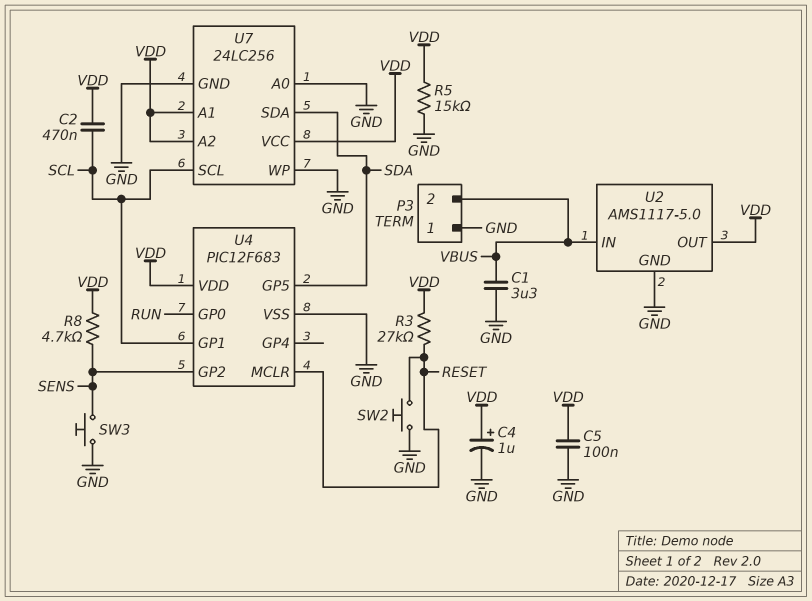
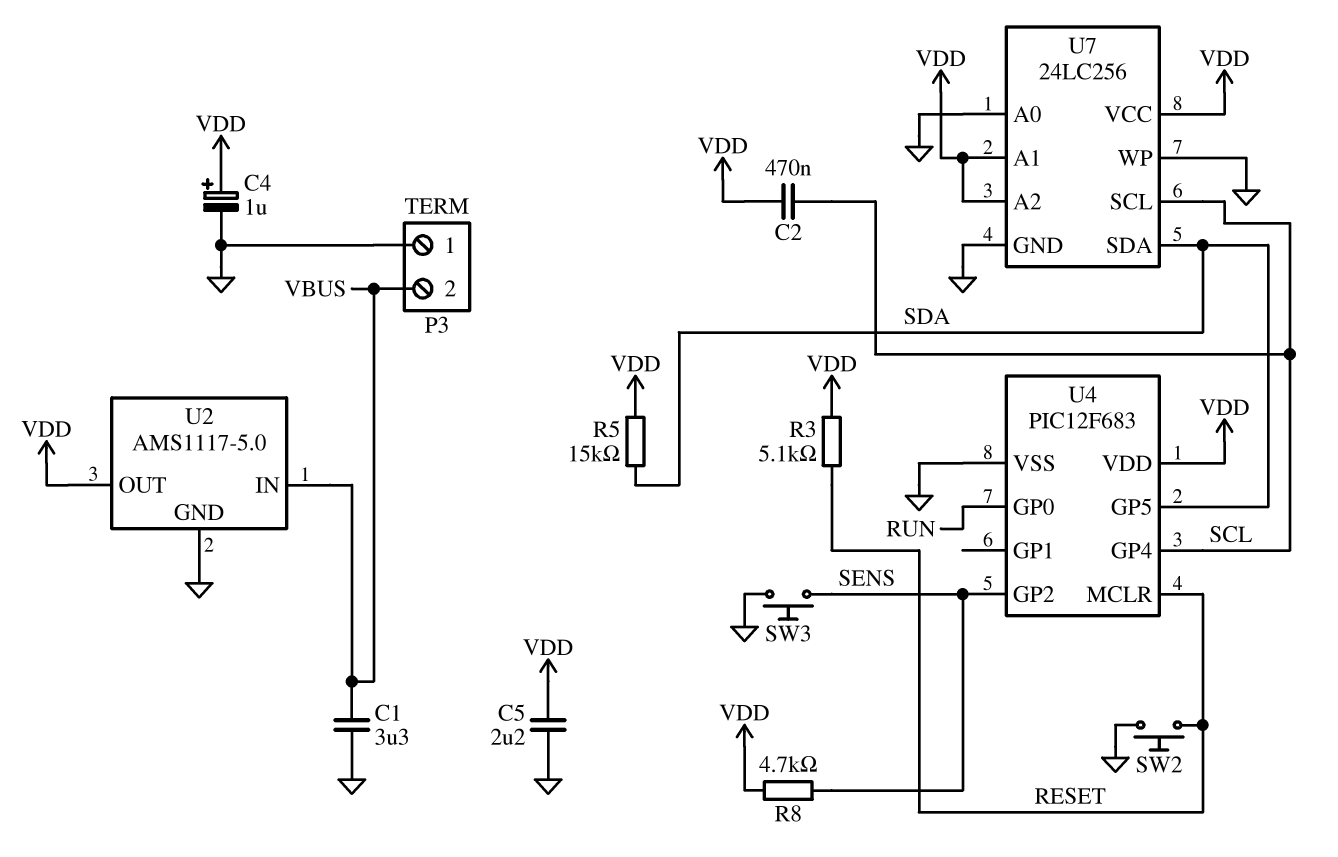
C5: 100nF (GND, VDD) -> 2.2uF (GND, VDD)
R3: 27k (RESET, VDD) -> 5.1k (RESET, VDD)
R5: 15k (GND, VDD) -> 15k (SDA, VDD)
U4 pin GP1: SCL -> none
U4 pin GP4: none -> SCL

